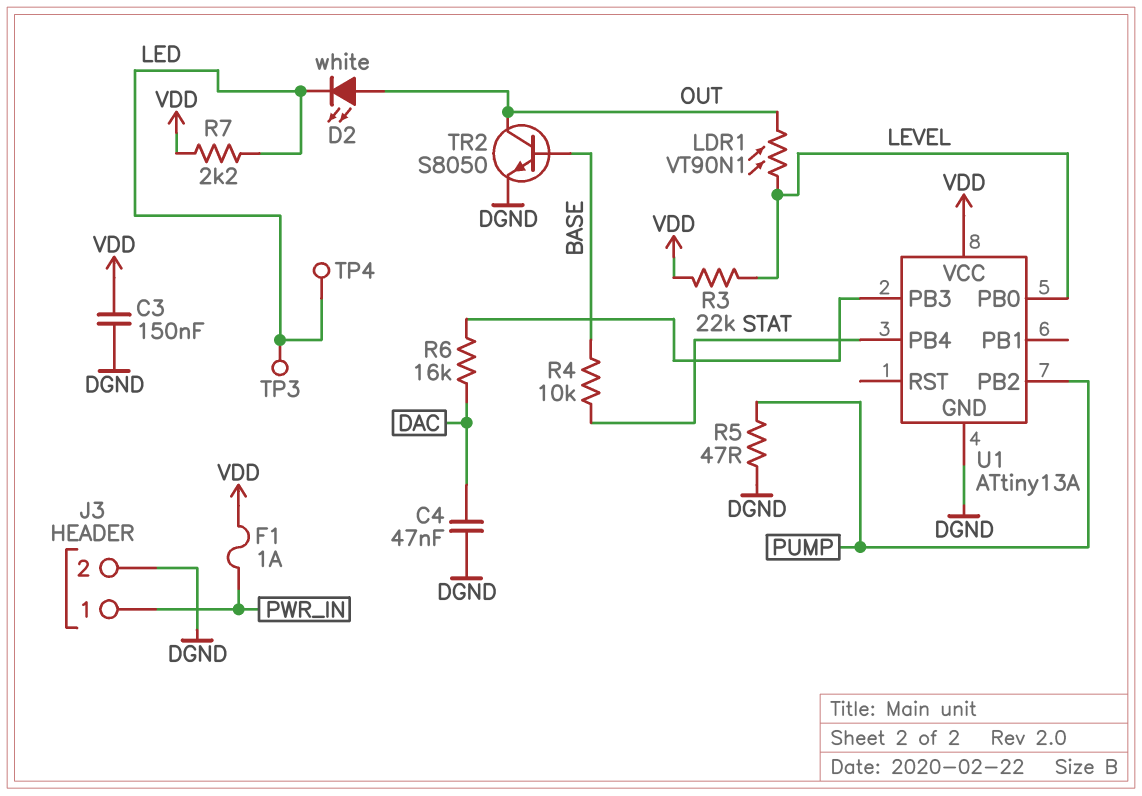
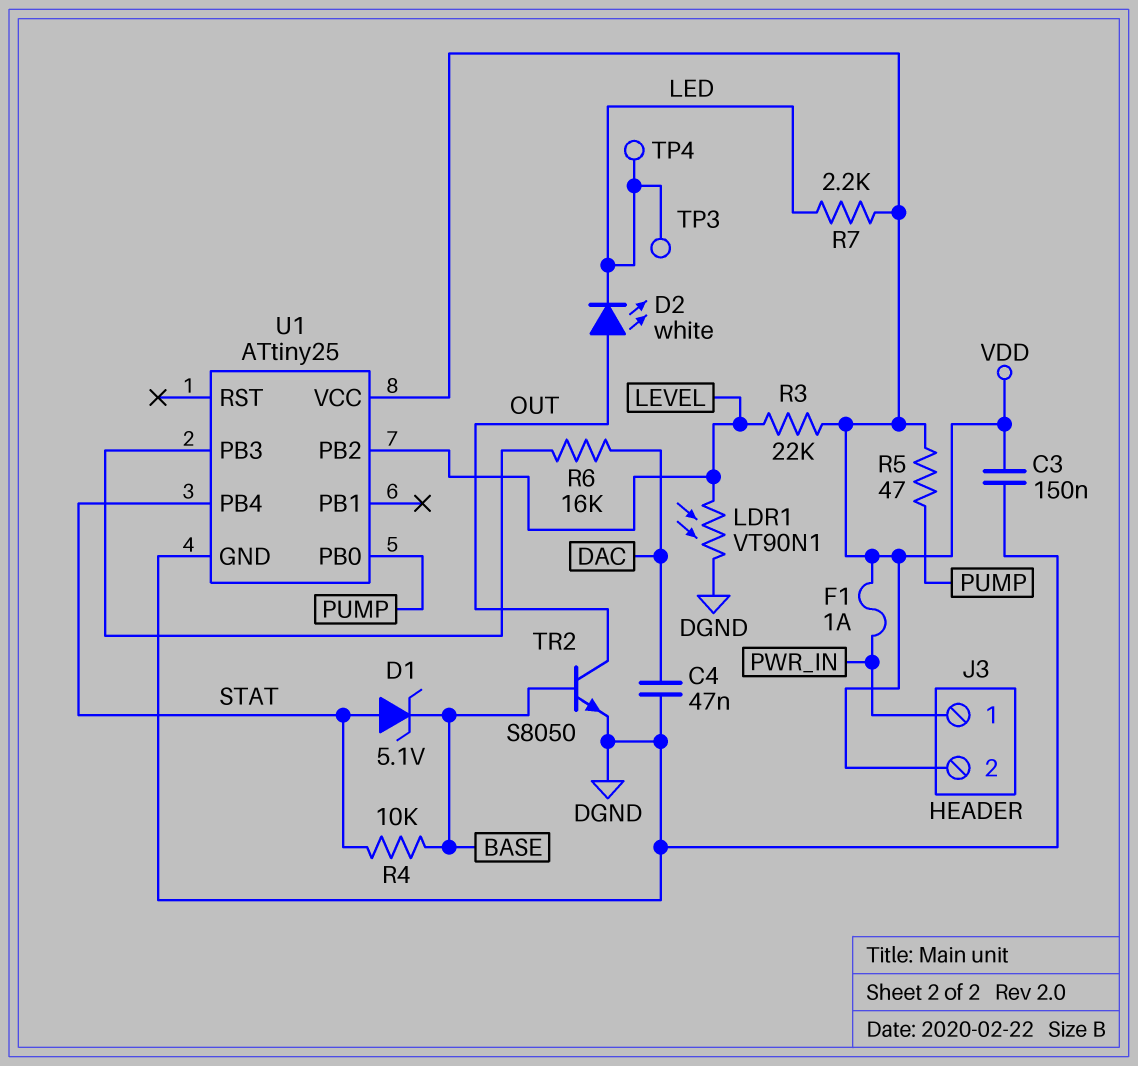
D1: none -> zener 5.1V (A STAT, K BASE)
J3 pin 2: DGND -> VDD
LDR1: VT90N1 (LEVEL, OUT) -> VT90N1 (DGND, LEVEL)
R5: 47 (DGND, PUMP) -> 47 (PUMP, VDD)
U1: ATtiny13A -> ATtiny25
U1 pin PB0: LEVEL -> PUMP
U1 pin PB2: PUMP -> LEVEL

